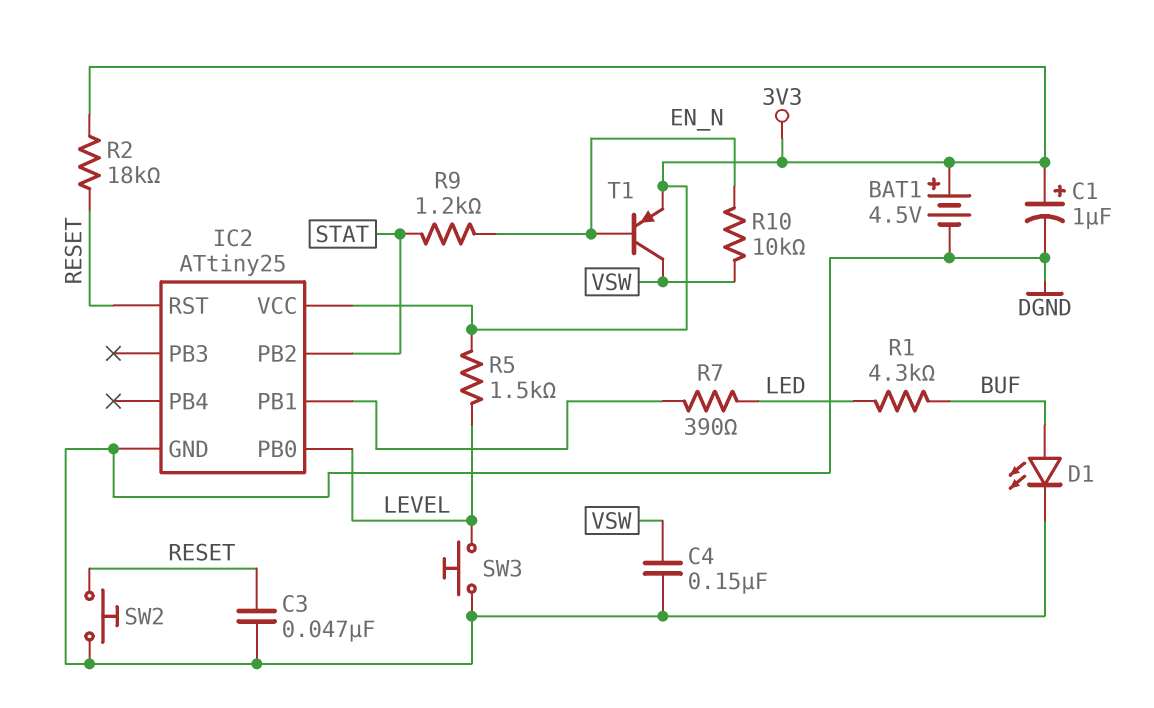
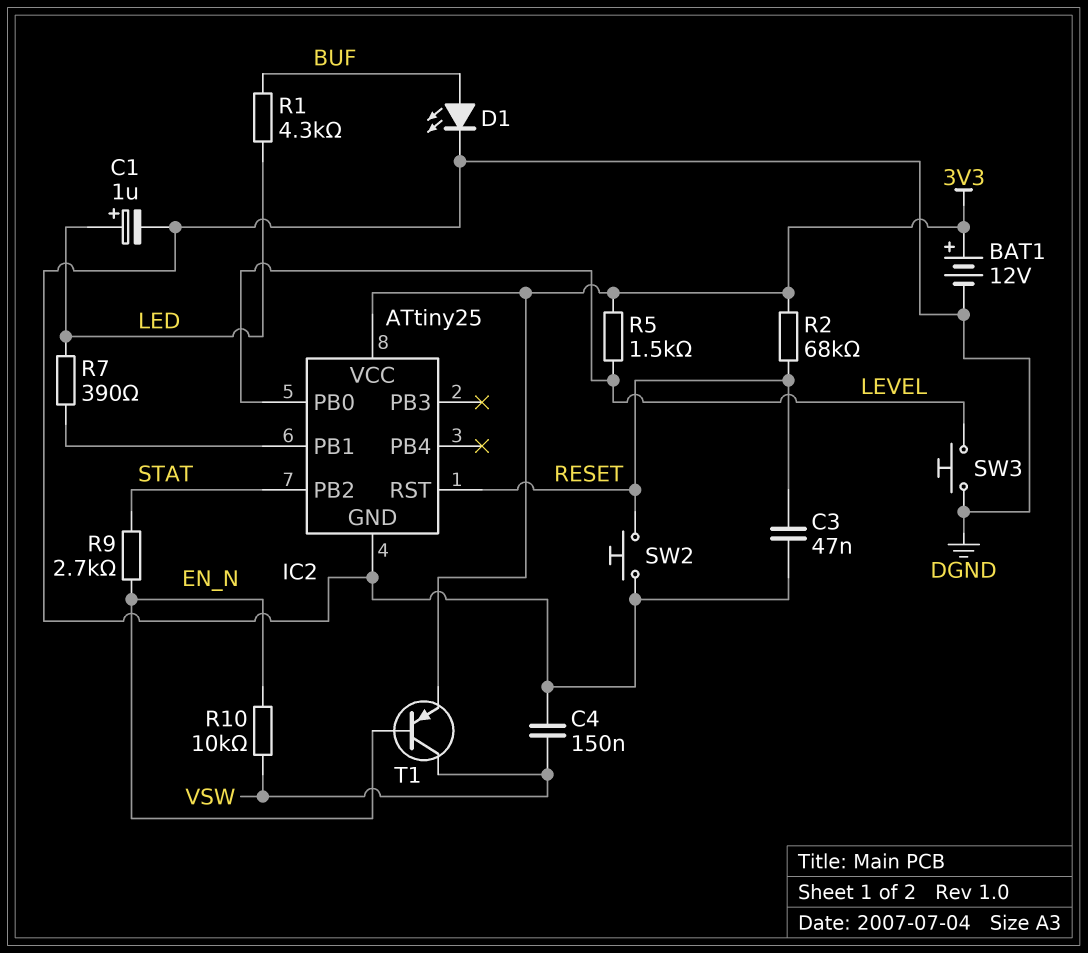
BAT1: 4.5V (plus 3V3, minus DGND) -> 12V (plus 3V3, minus DGND)
C1: 1uF (plus 3V3, minus DGND) -> 1uF (plus LED, minus DGND)
R2: 18k (3V3, RESET) -> 68k (3V3, RESET)
R9: 1.2k (EN_N, STAT) -> 2.7k (EN_N, STAT)

